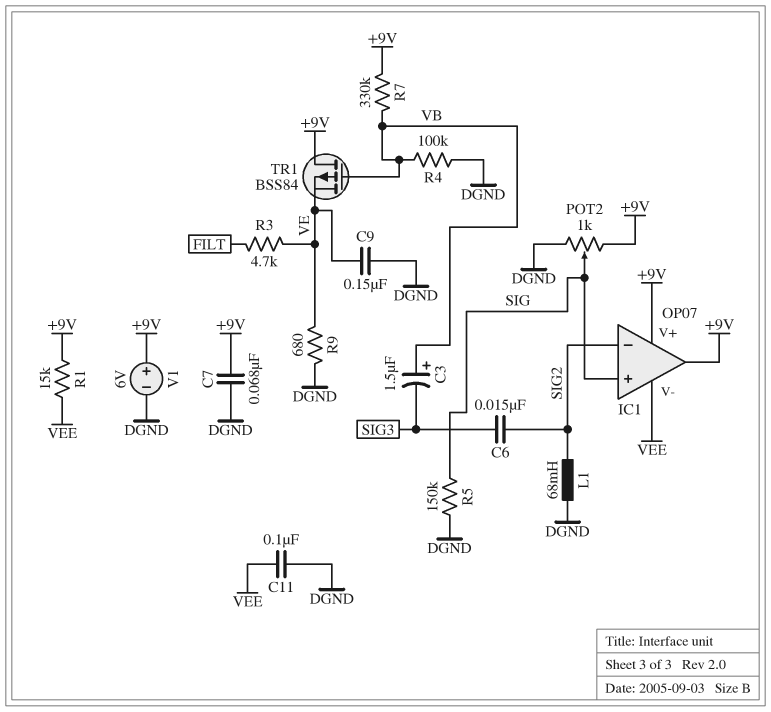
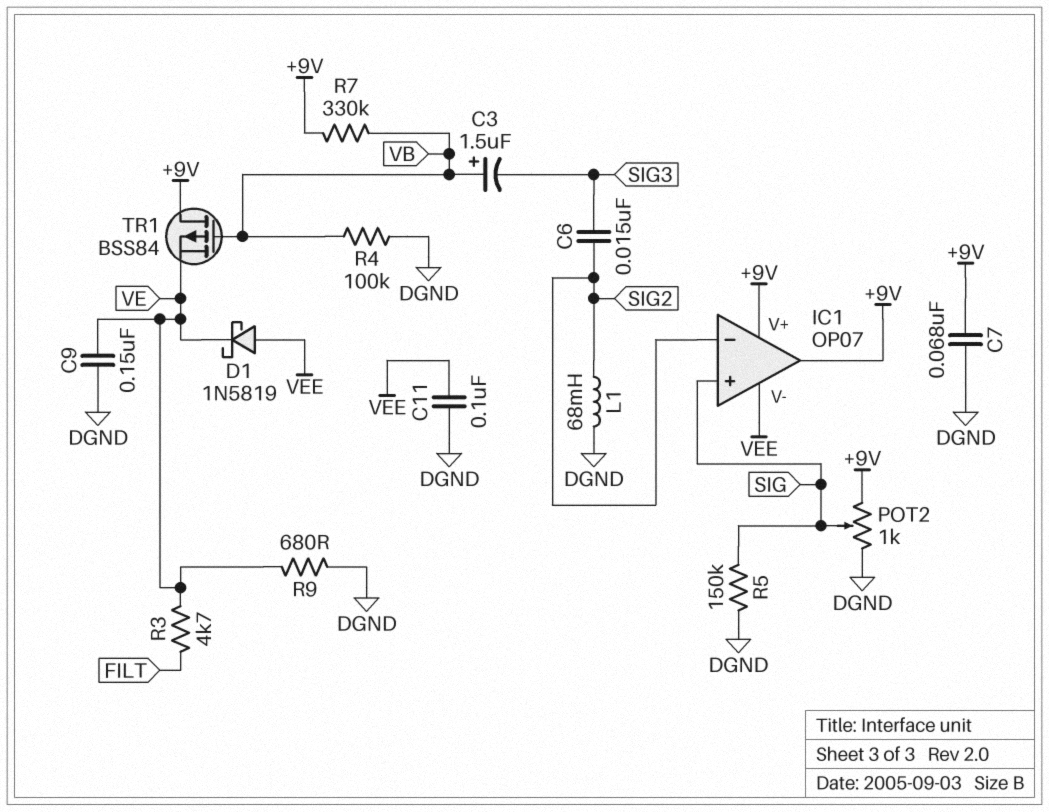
D1: none -> schottky 1N5819 (A VEE, K VE)
R1: 15k (+9V, VEE) -> none
V1: 6V (plus +9V, minus DGND) -> none

